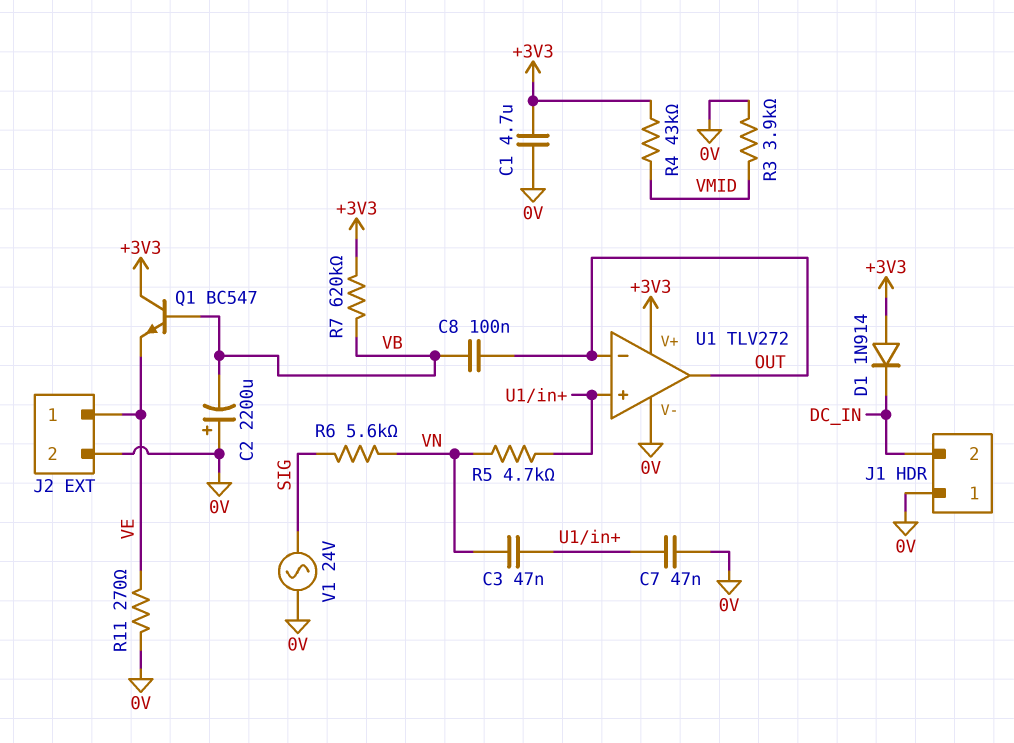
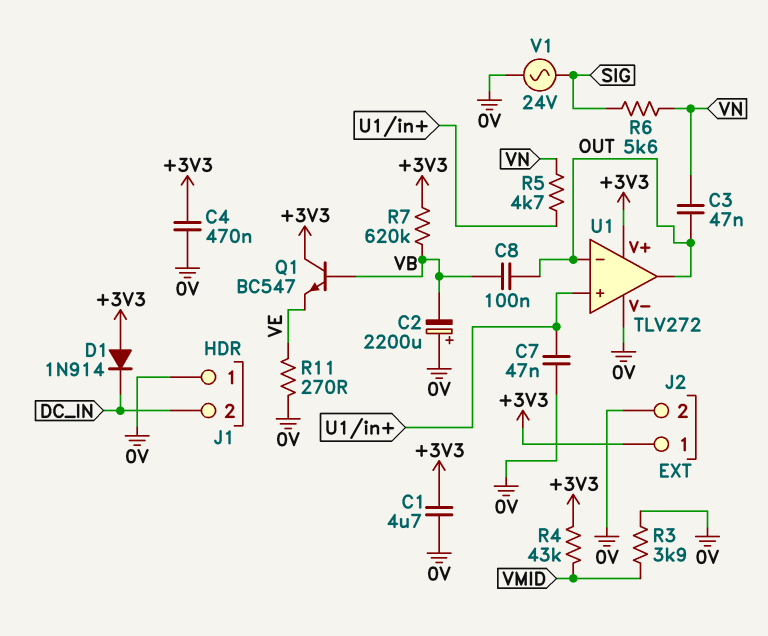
C3: 47nF (U1/in+, VN) -> 47nF (OUT, VN)
C4: none -> 470nF (+3V3, 0V)
J2 pin 1: VE -> +3V3

